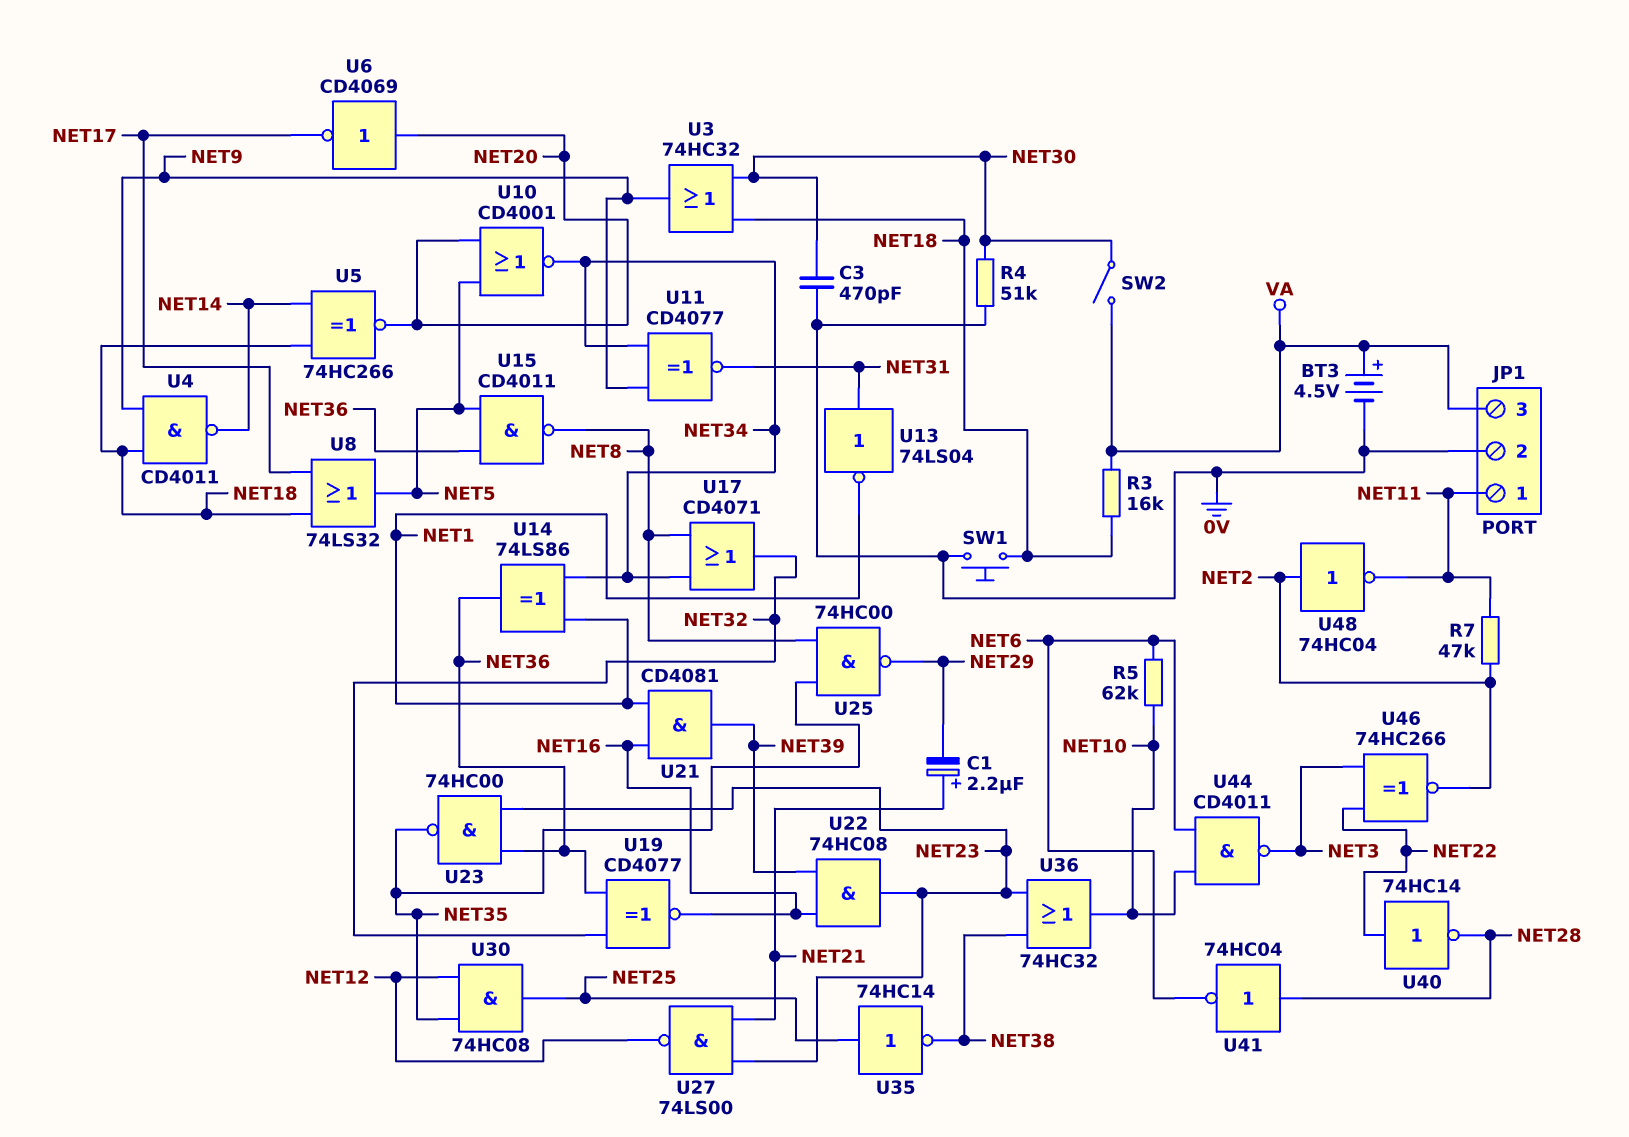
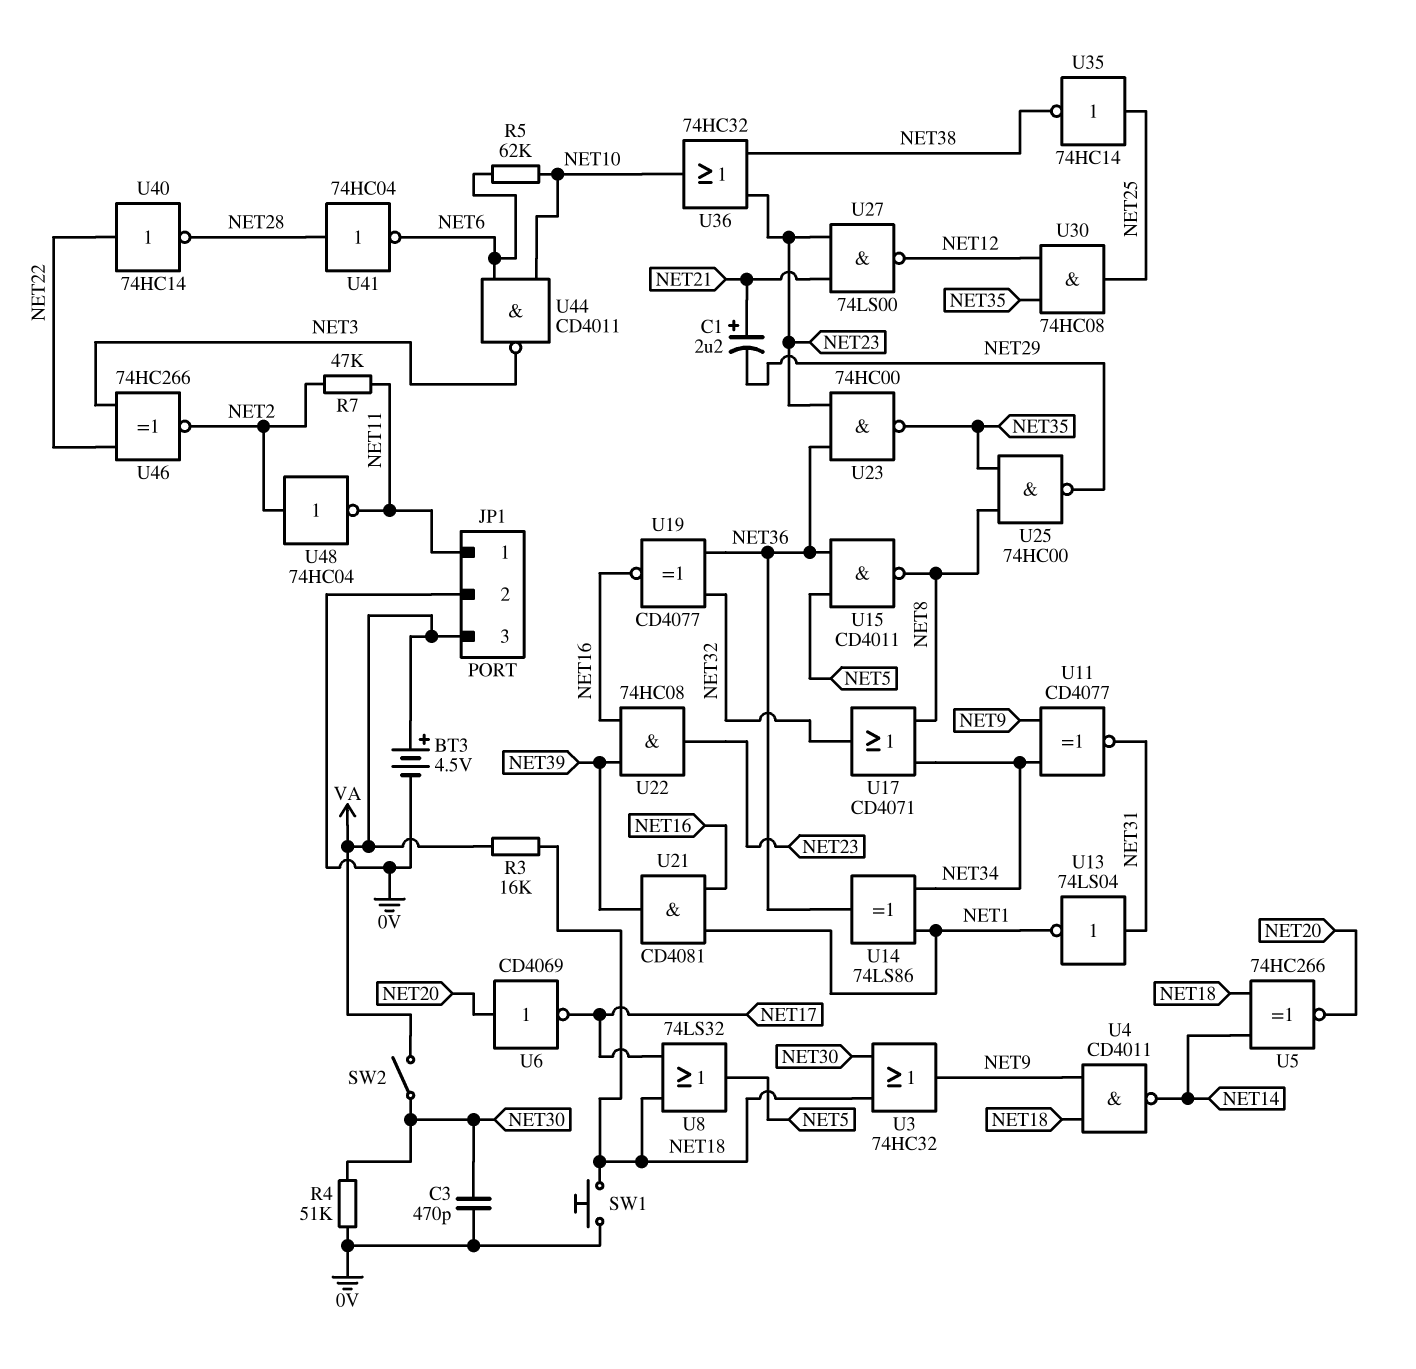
U10: NOR CD4001 (in NET5, in NET20, out NET34) -> none

